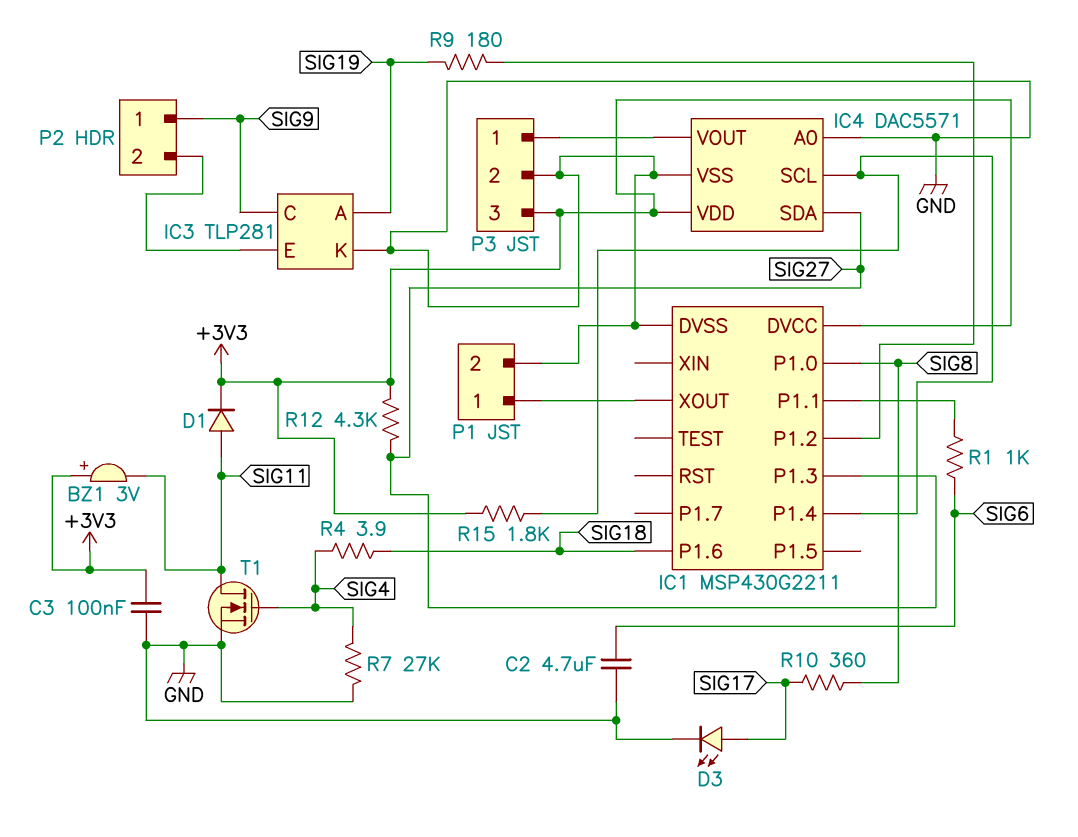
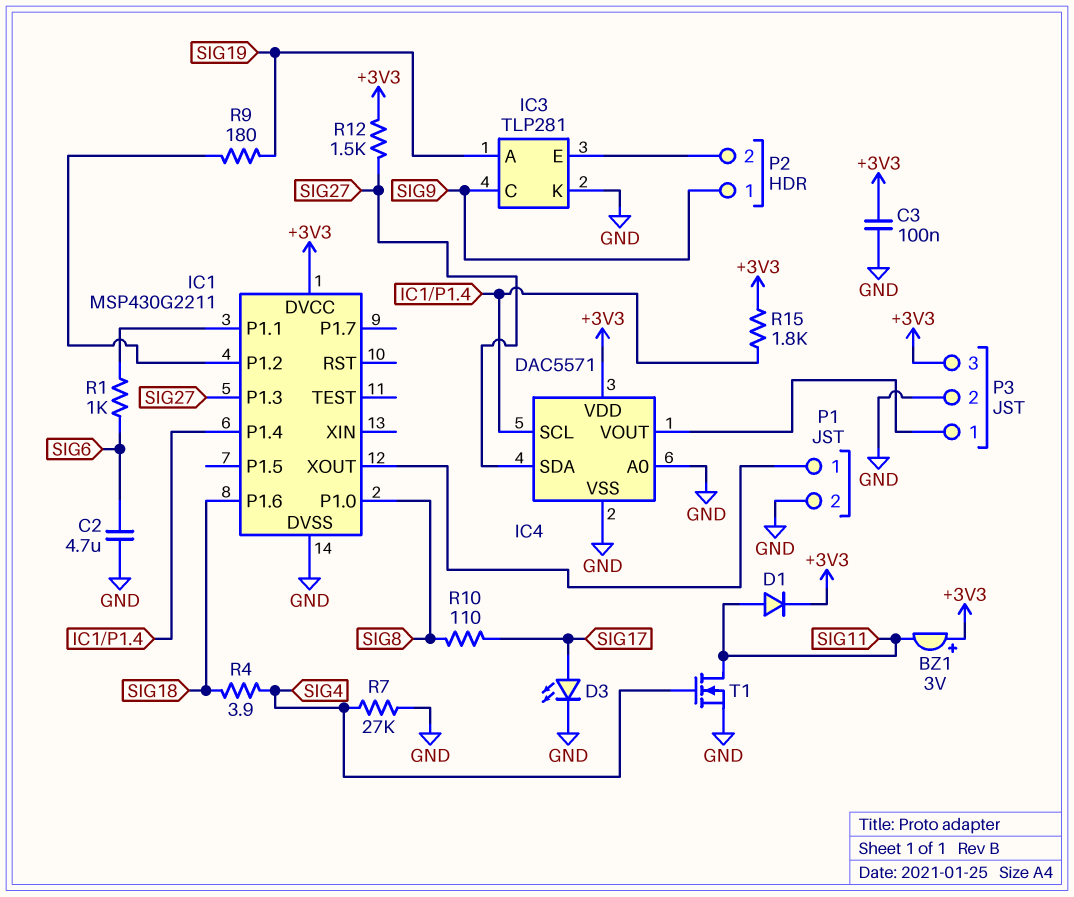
R10: 360 (SIG8, SIG17) -> 110 (SIG8, SIG17)
R12: 4.3k (+3V3, SIG27) -> 1.5k (+3V3, SIG27)

